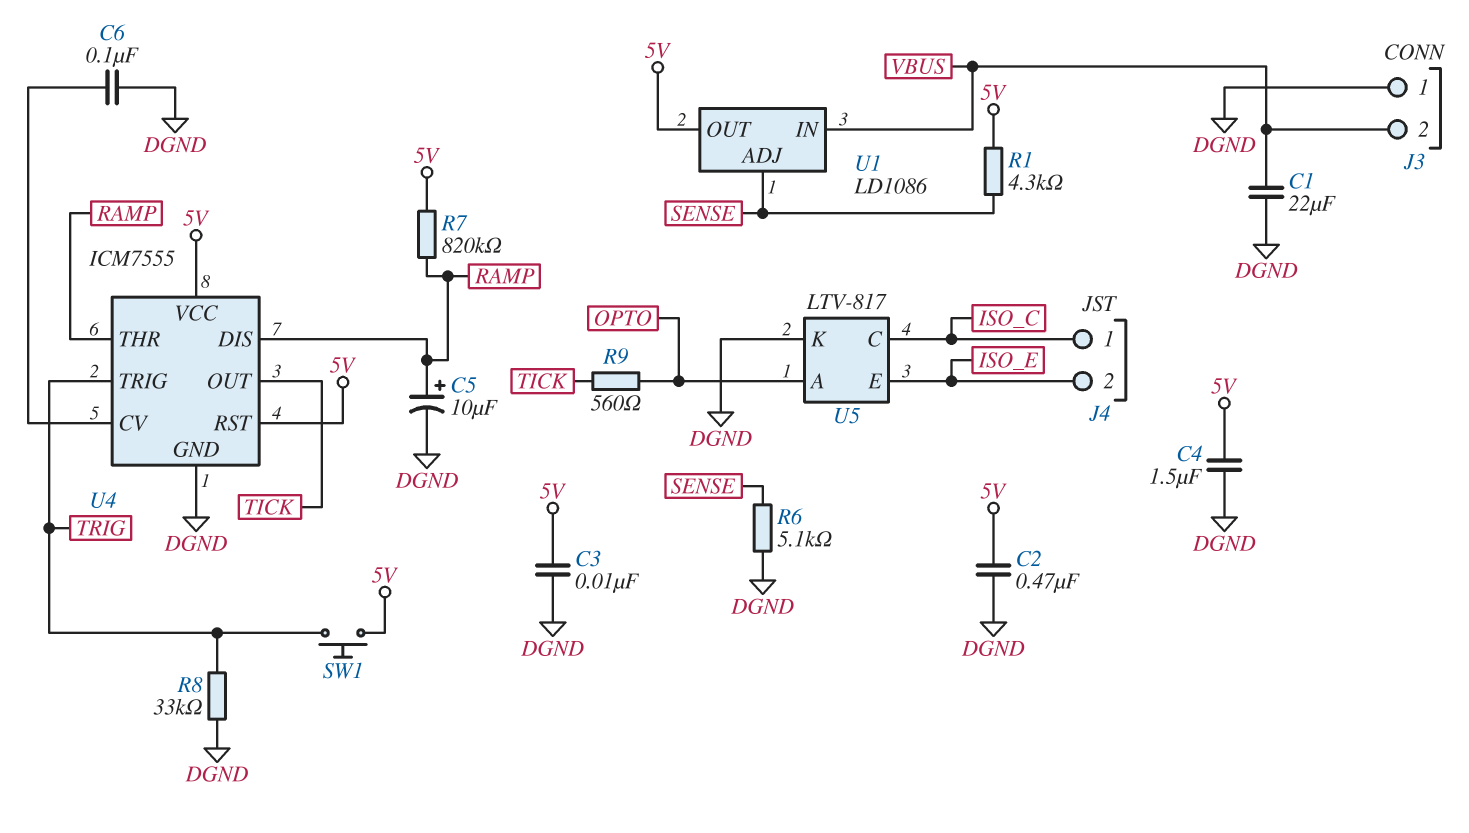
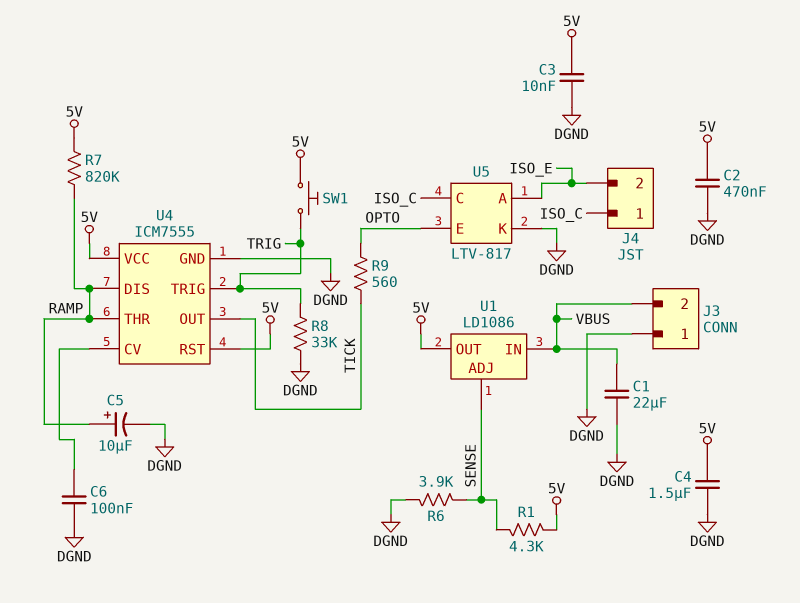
R6: 5.1k (DGND, SENSE) -> 3.9k (DGND, SENSE)
U5 pin A: OPTO -> ISO_E
U5 pin E: ISO_E -> OPTO

